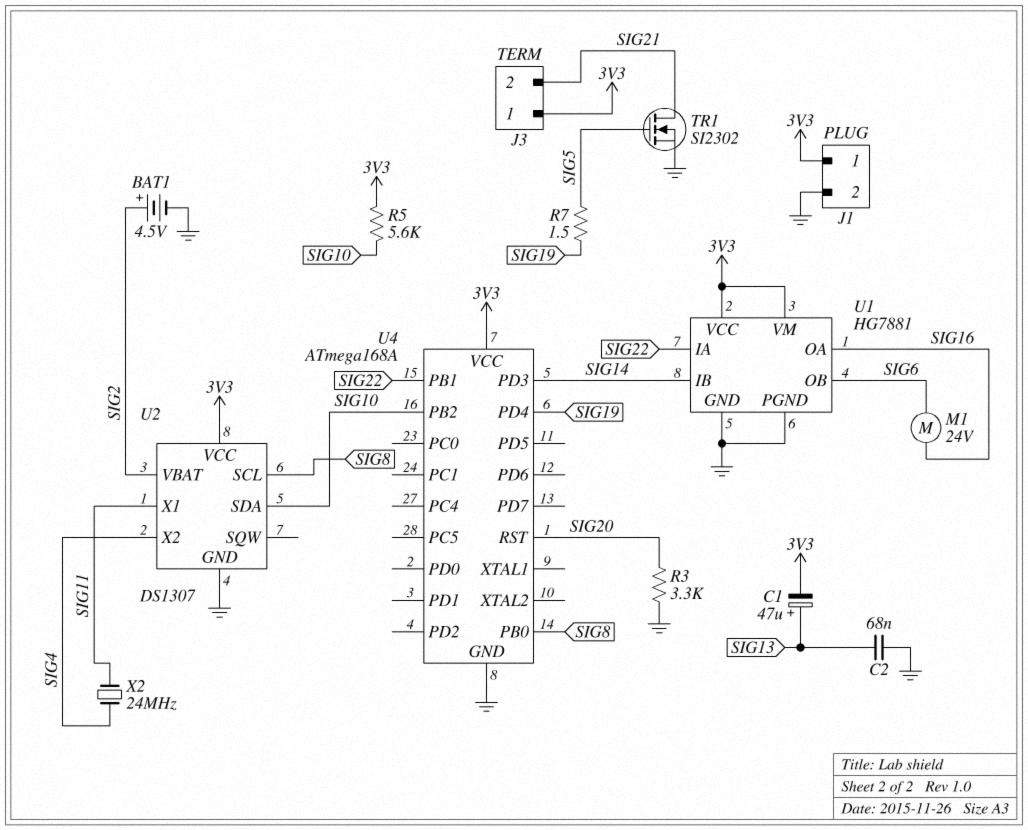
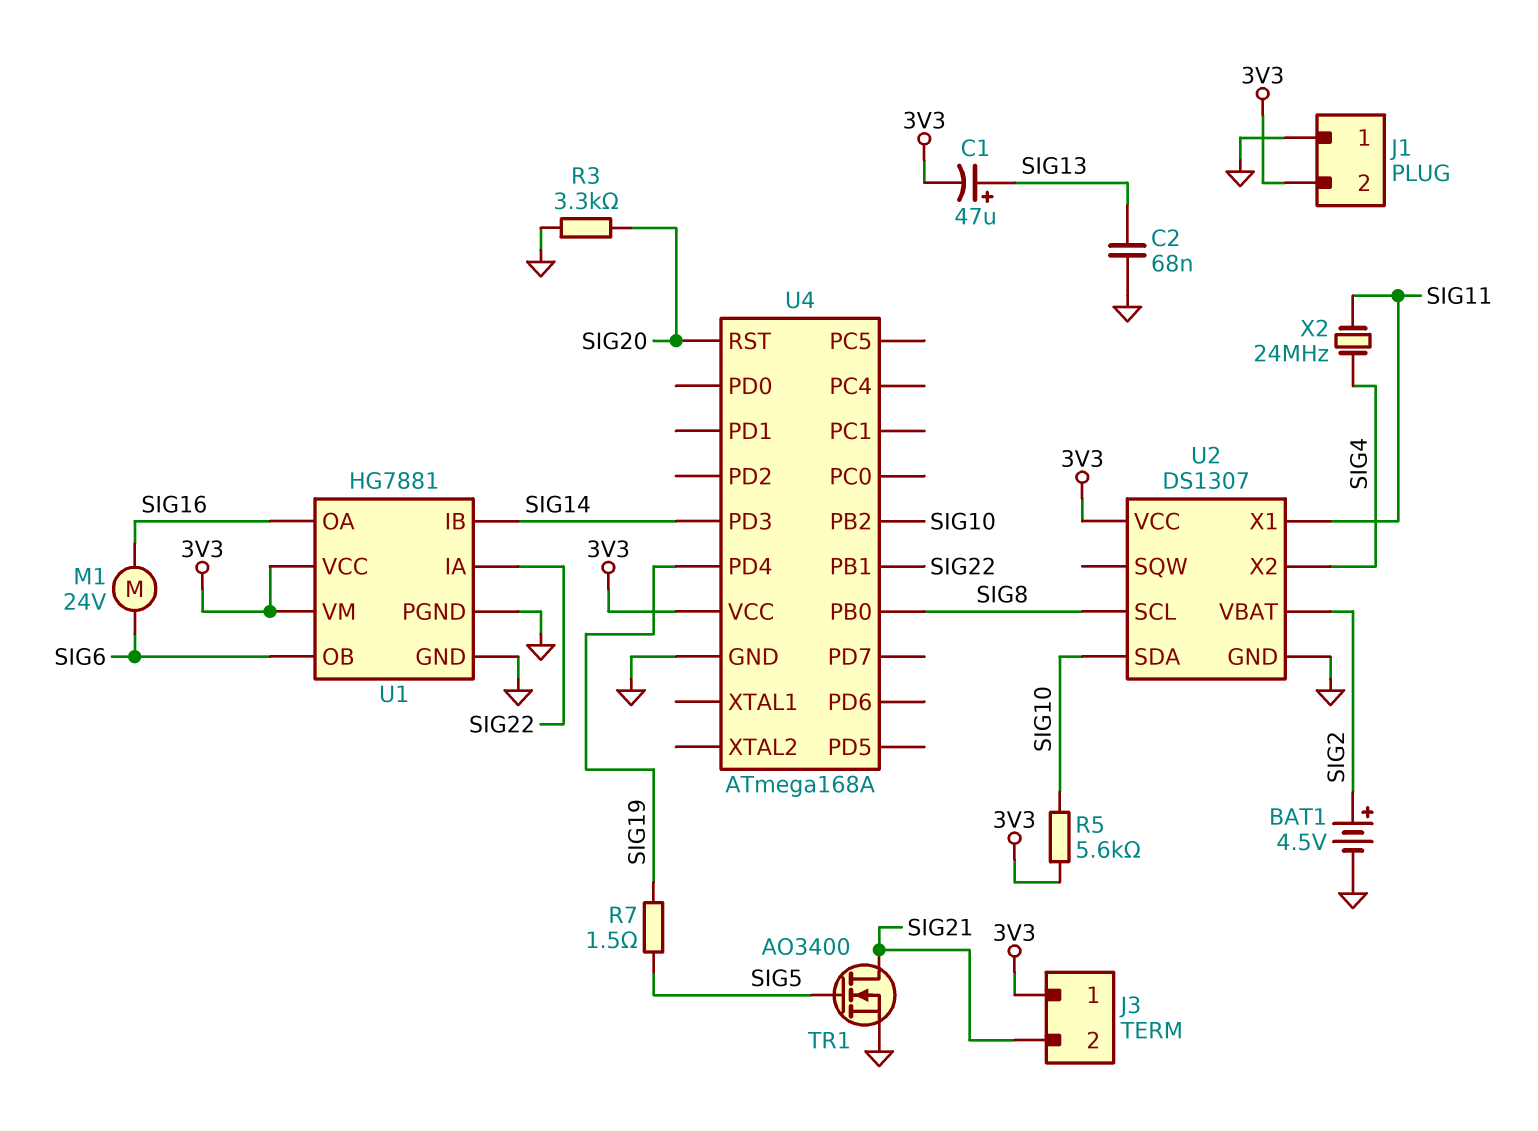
J1 pin 1: 3V3 -> GND
J1 pin 2: GND -> 3V3
TR1: NMOS SI2302 (G SIG5, D SIG21, S GND) -> NMOS AO3400 (G SIG5, D SIG21, S GND)

